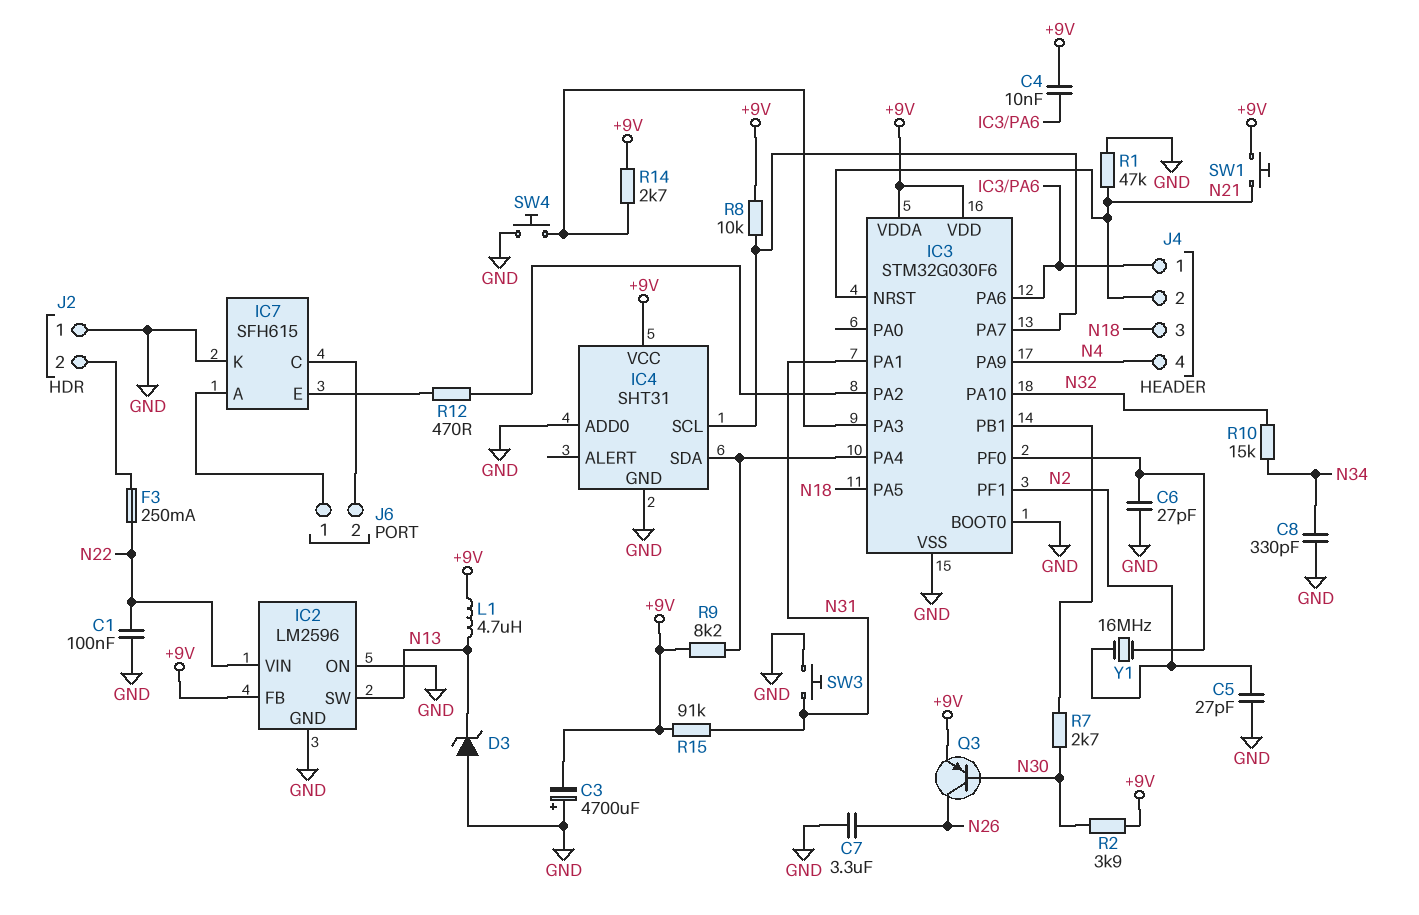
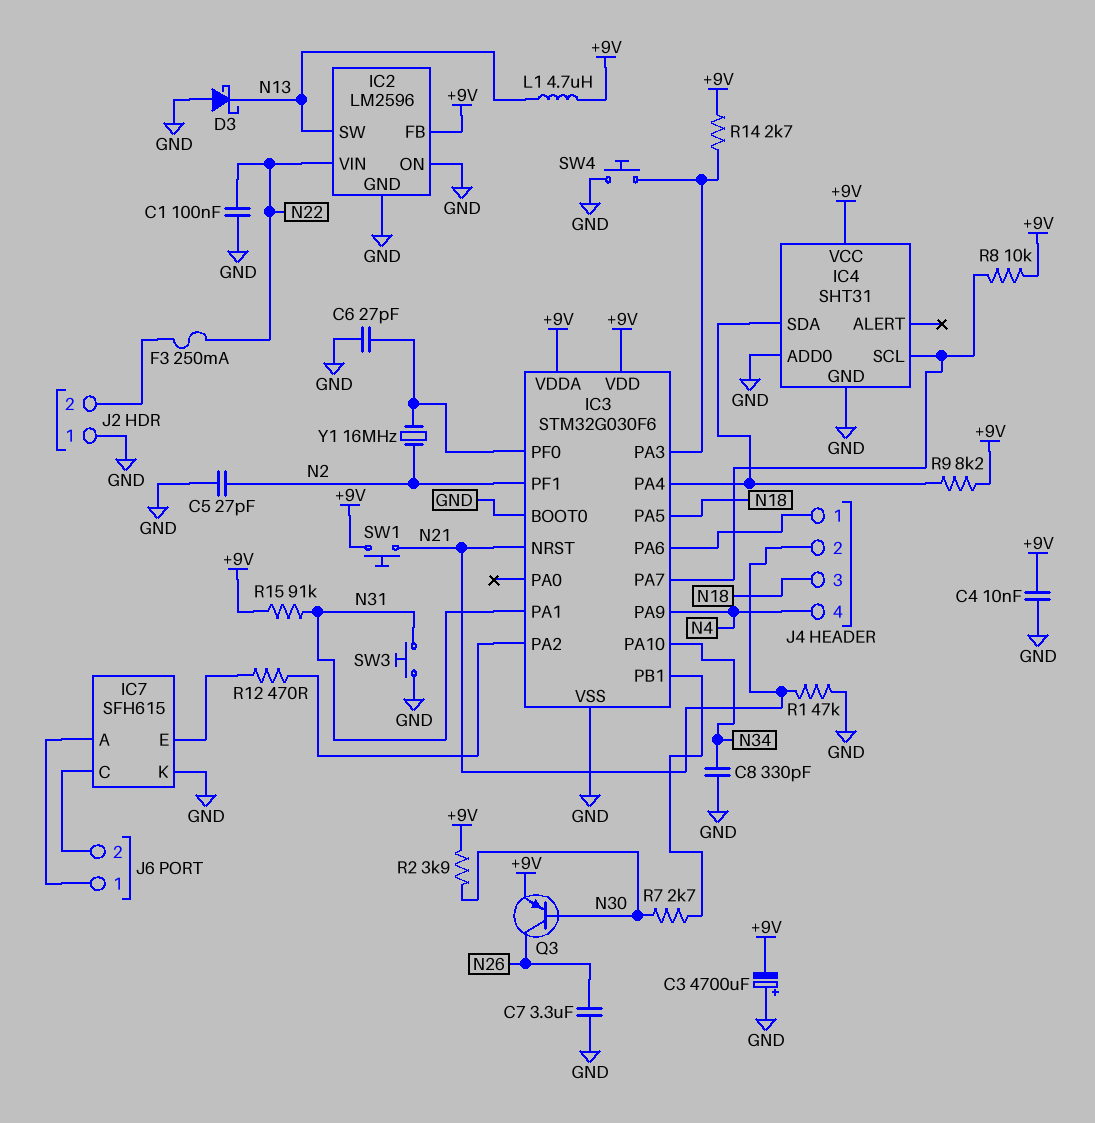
C4: 10nF (+9V, IC3/PA6) -> 10nF (+9V, GND)
D3: zener (A GND, K N13) -> schottky (A GND, K N13)
IC3 pin PA10: N32 -> N34
R10: 15k (N32, N34) -> none

